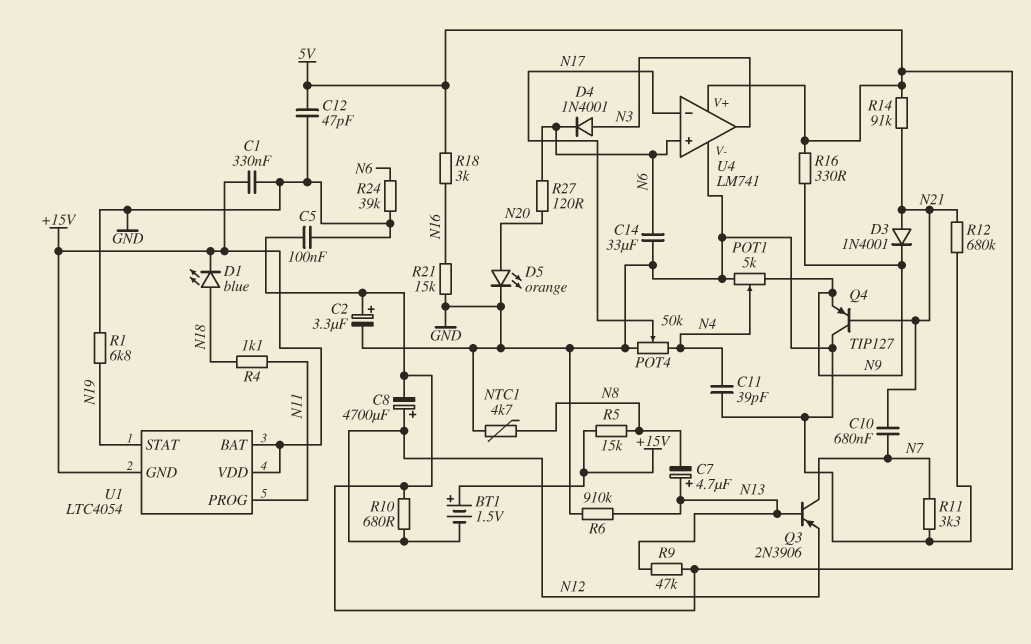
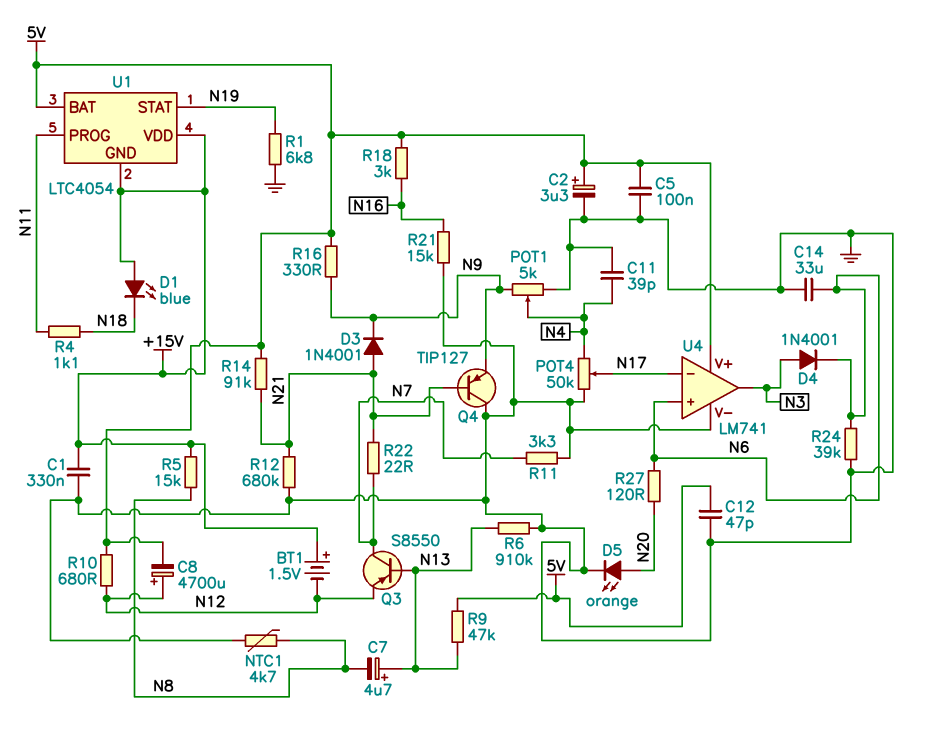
C10: 680nF (N7, N21) -> none
D1: LED blue (A N18, K +15V) -> LED blue (A +15V, K N18)
Q3: PNP 2N3906 (B N13, C N7, E N12) -> PNP S8550 (B N13, C N7, E N12)
R22: none -> 22 (N7, N21)
U1 pin BAT: +15V -> 5V

